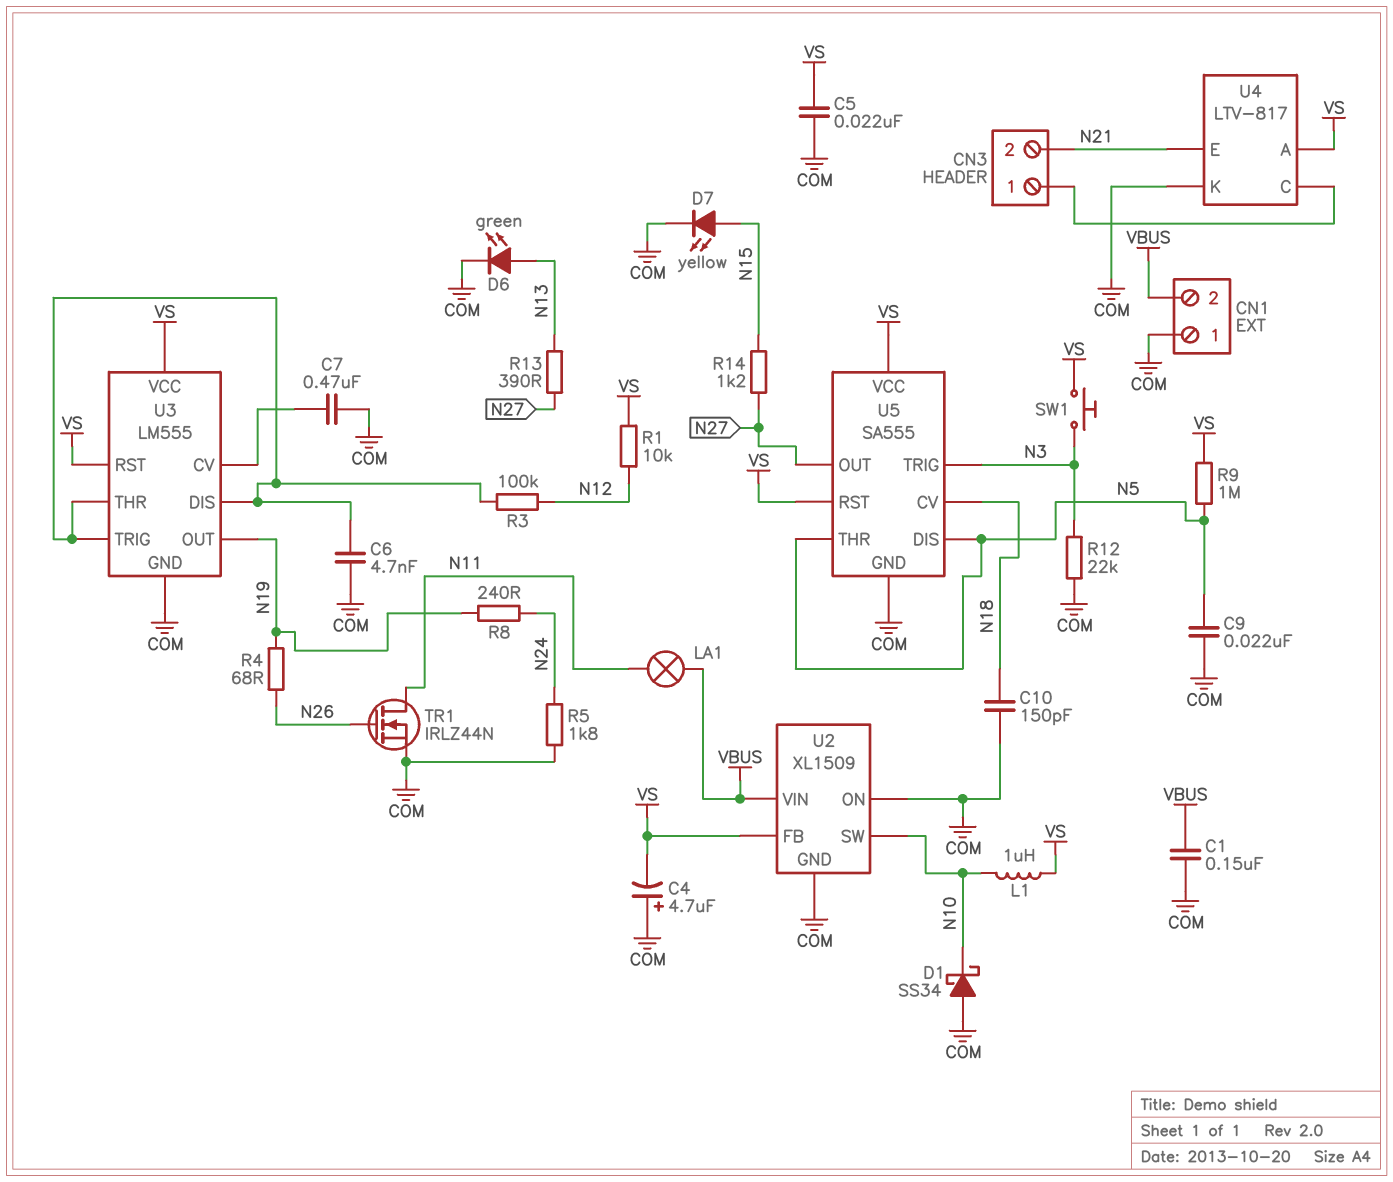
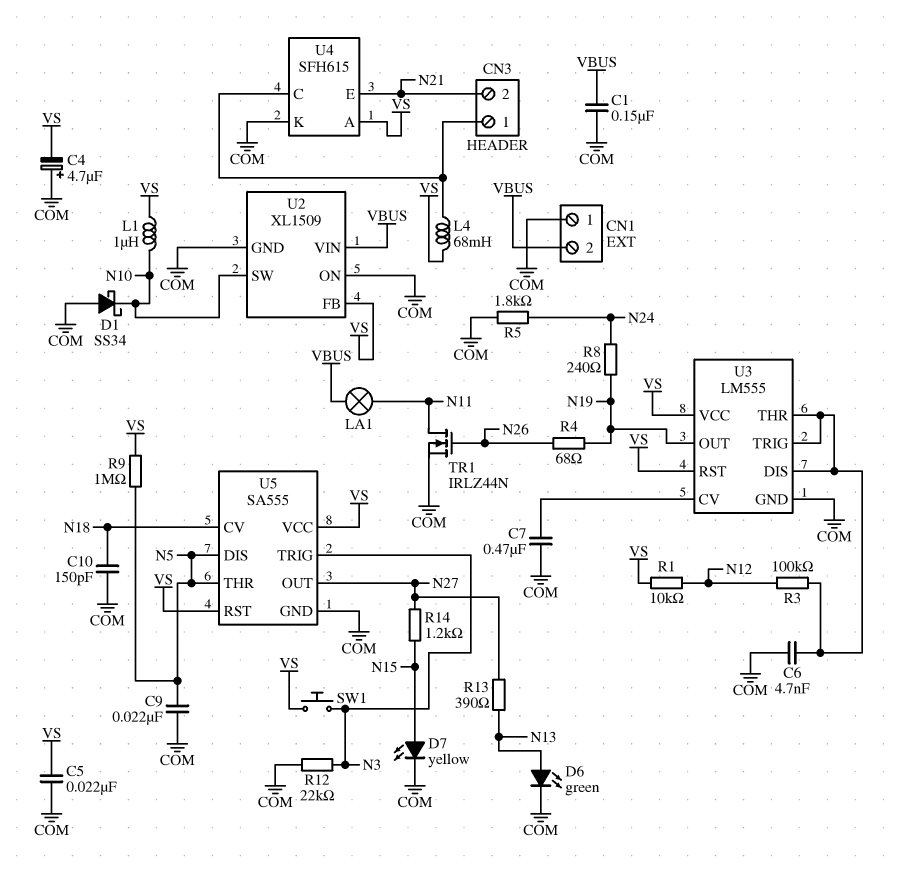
L4: none -> 68mH (CN3/1, VS)
U4: LTV-817 -> SFH615

